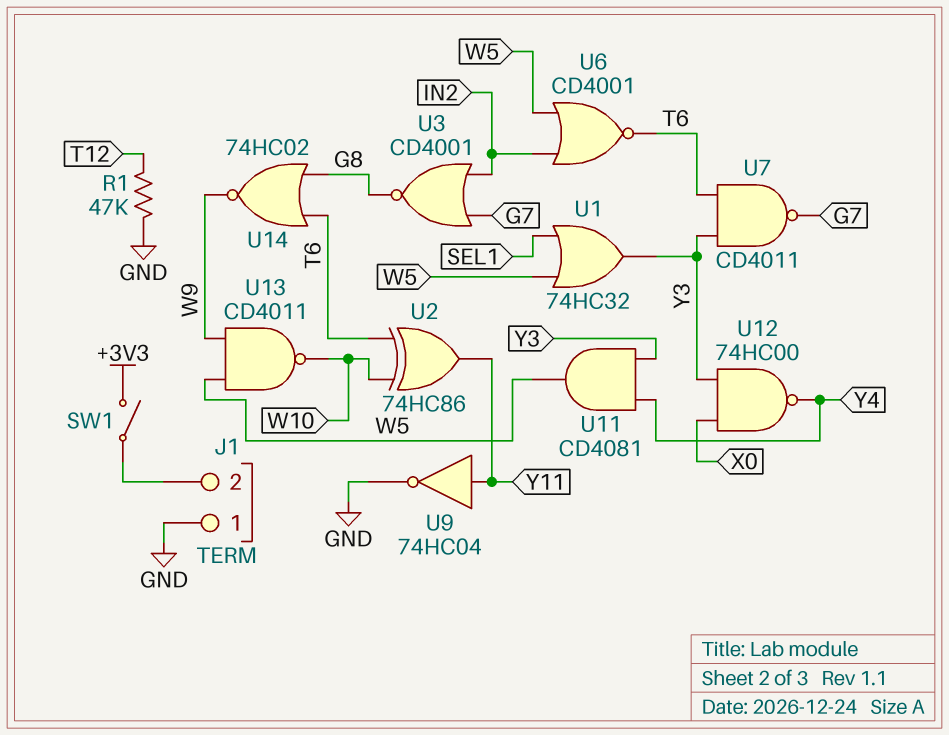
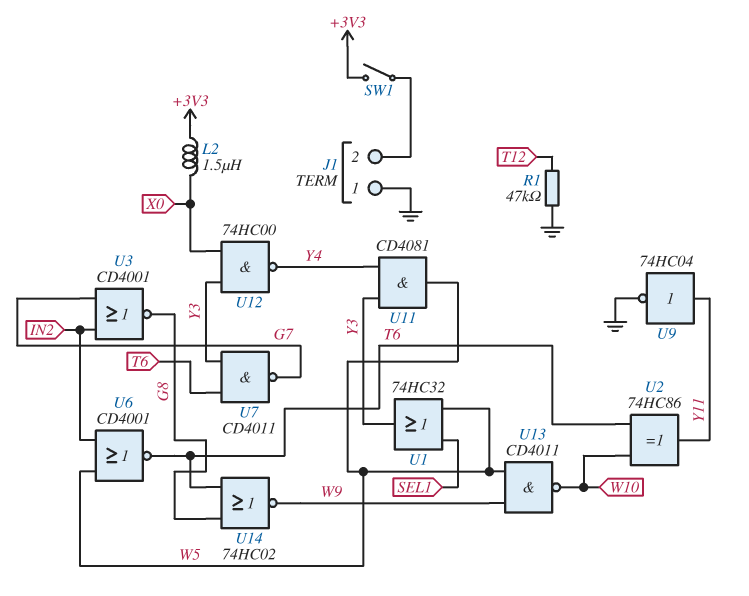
L2: none -> 1.5uH (+3V3, X0)

